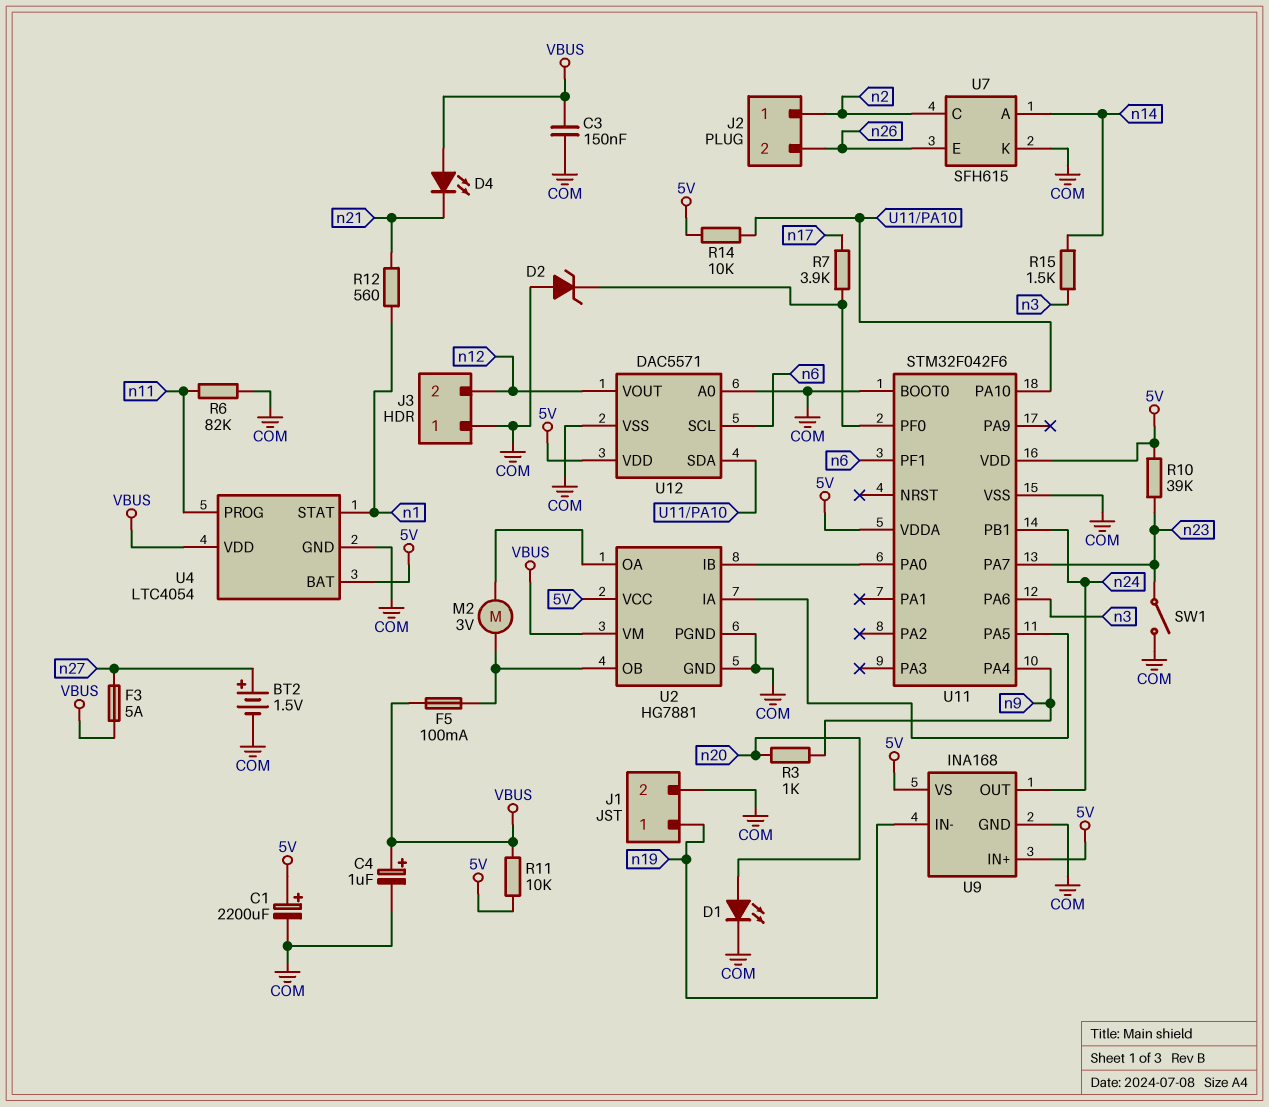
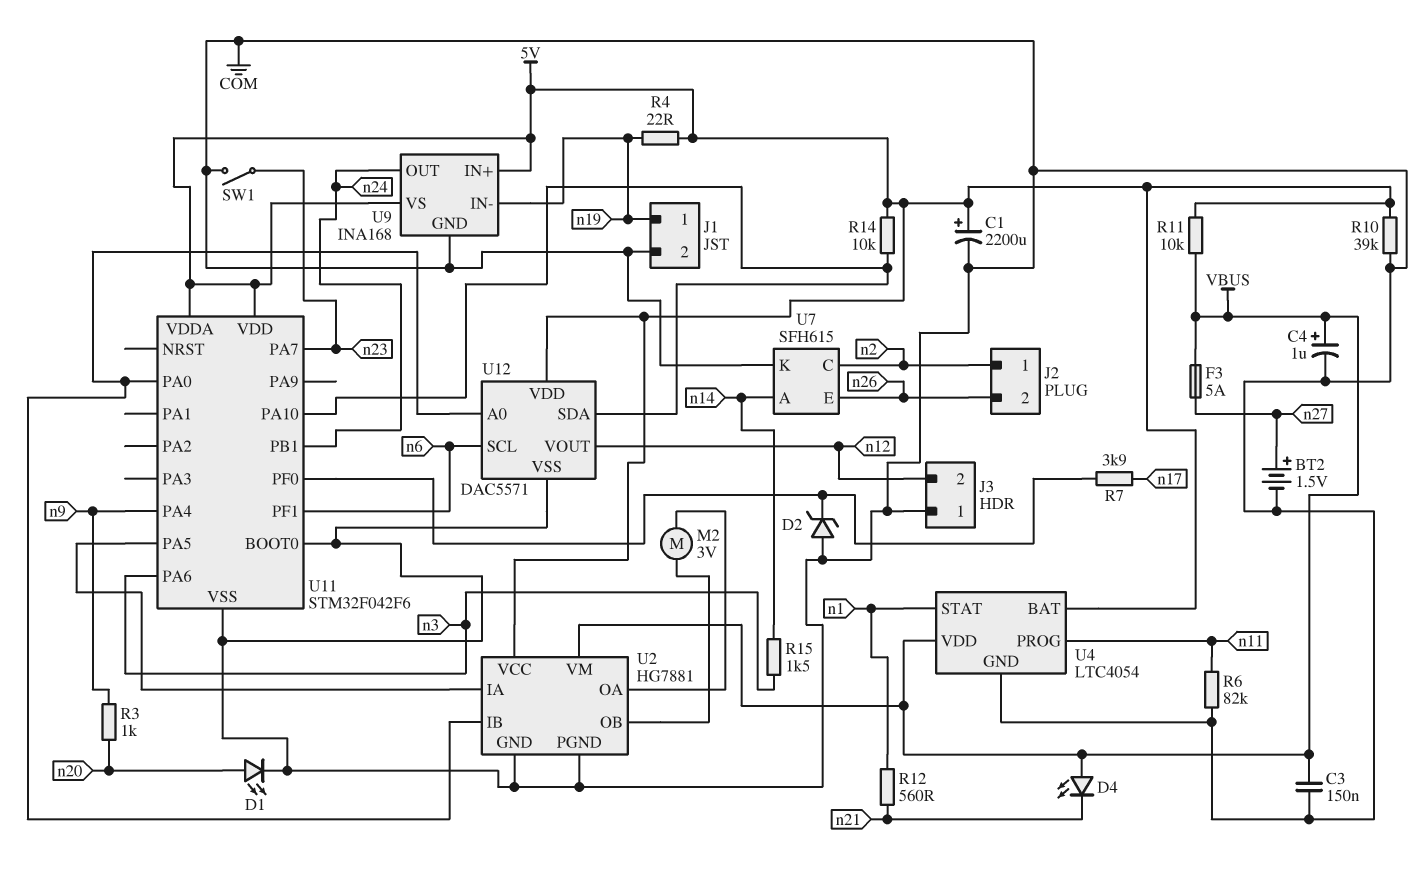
F5: 100mA (U2/OB, VBUS) -> none
R4: none -> 22 (5V, n19)
R10: 39k (5V, n23) -> 39k (5V, COM)
U12 pin A0: COM -> U2/IB

